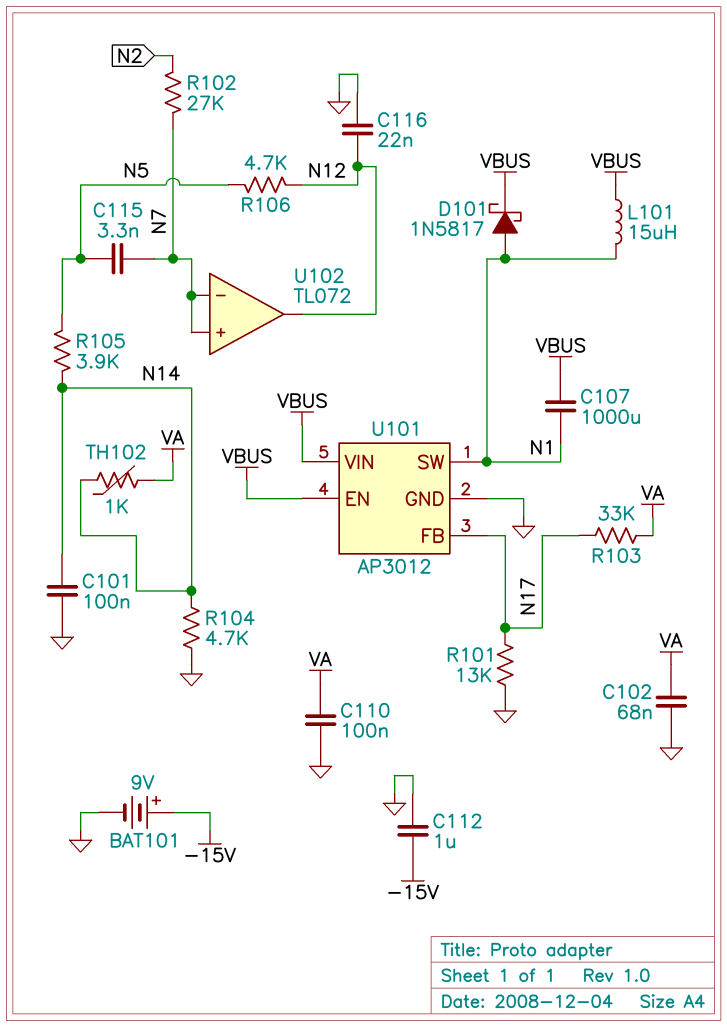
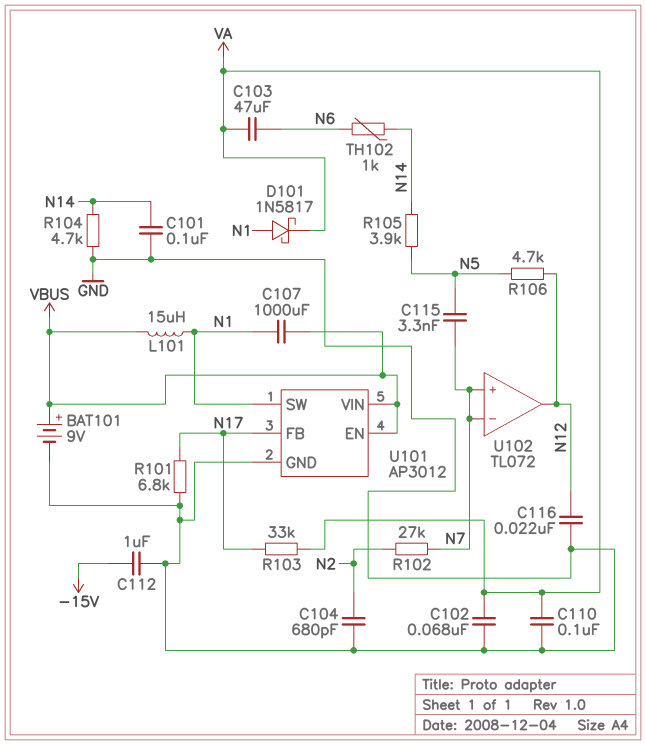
BAT101: 9V (plus -15V, minus GND) -> 9V (plus VBUS, minus GND)
C103: none -> 47uF (N6, VA)
C104: none -> 680pF (GND, N2)
D101: schottky 1N5817 (A N1, K VBUS) -> schottky 1N5817 (A N1, K VA)
R101: 13k (GND, N17) -> 6.8k (GND, N17)
TH102: 1k (N14, VA) -> 1k (N6, N14)

